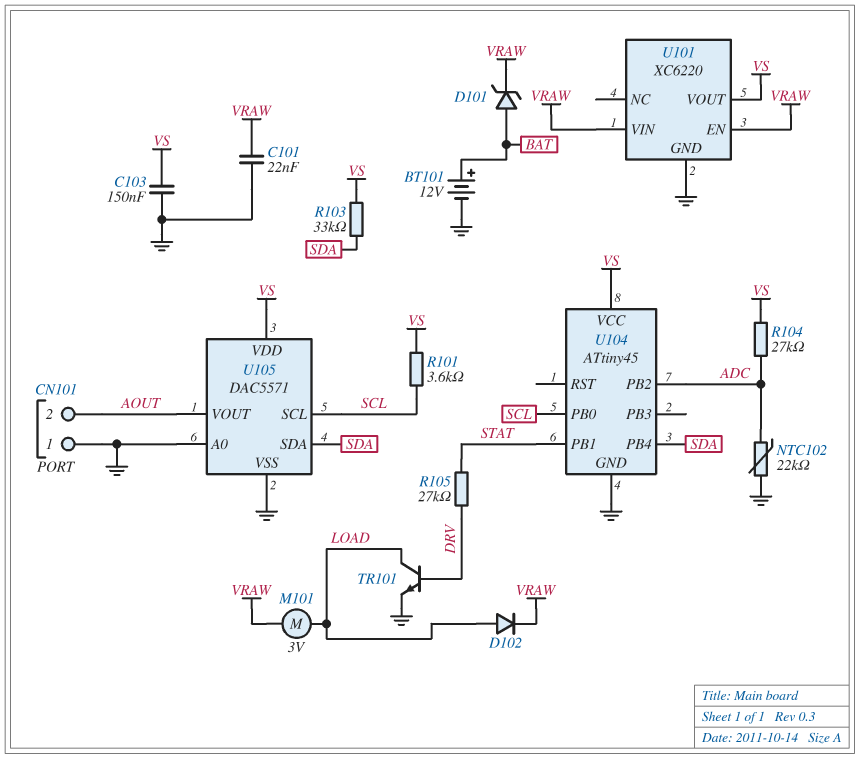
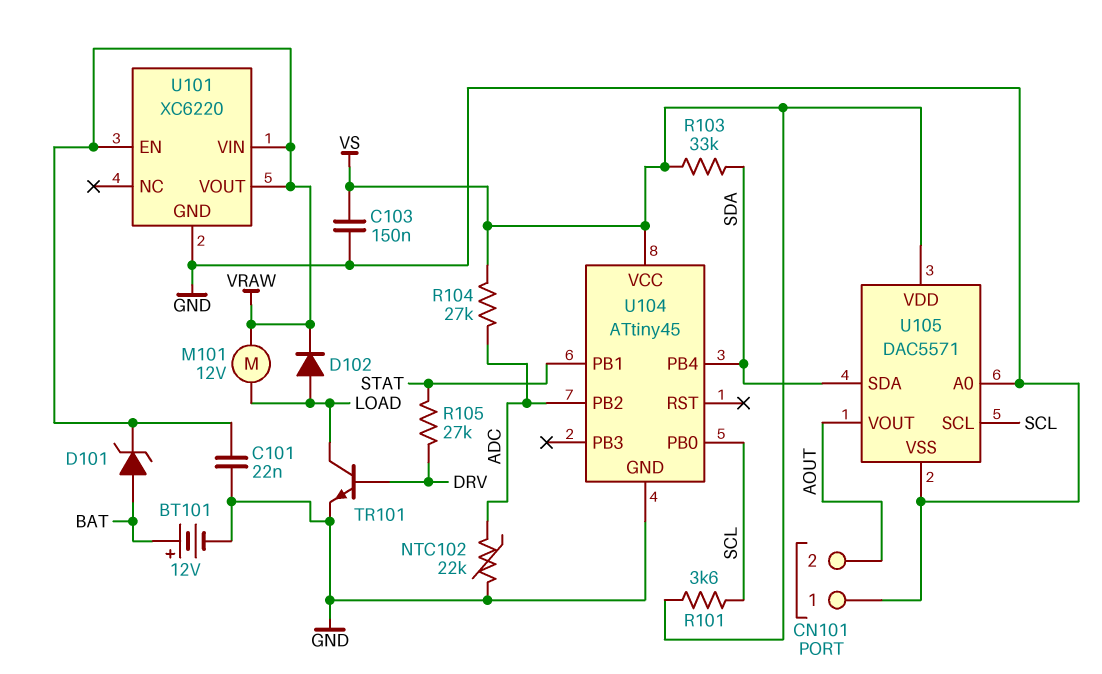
M101: motor 3V (LOAD, VRAW) -> motor 12V (LOAD, VRAW)
U101 pin VOUT: VS -> VRAW

